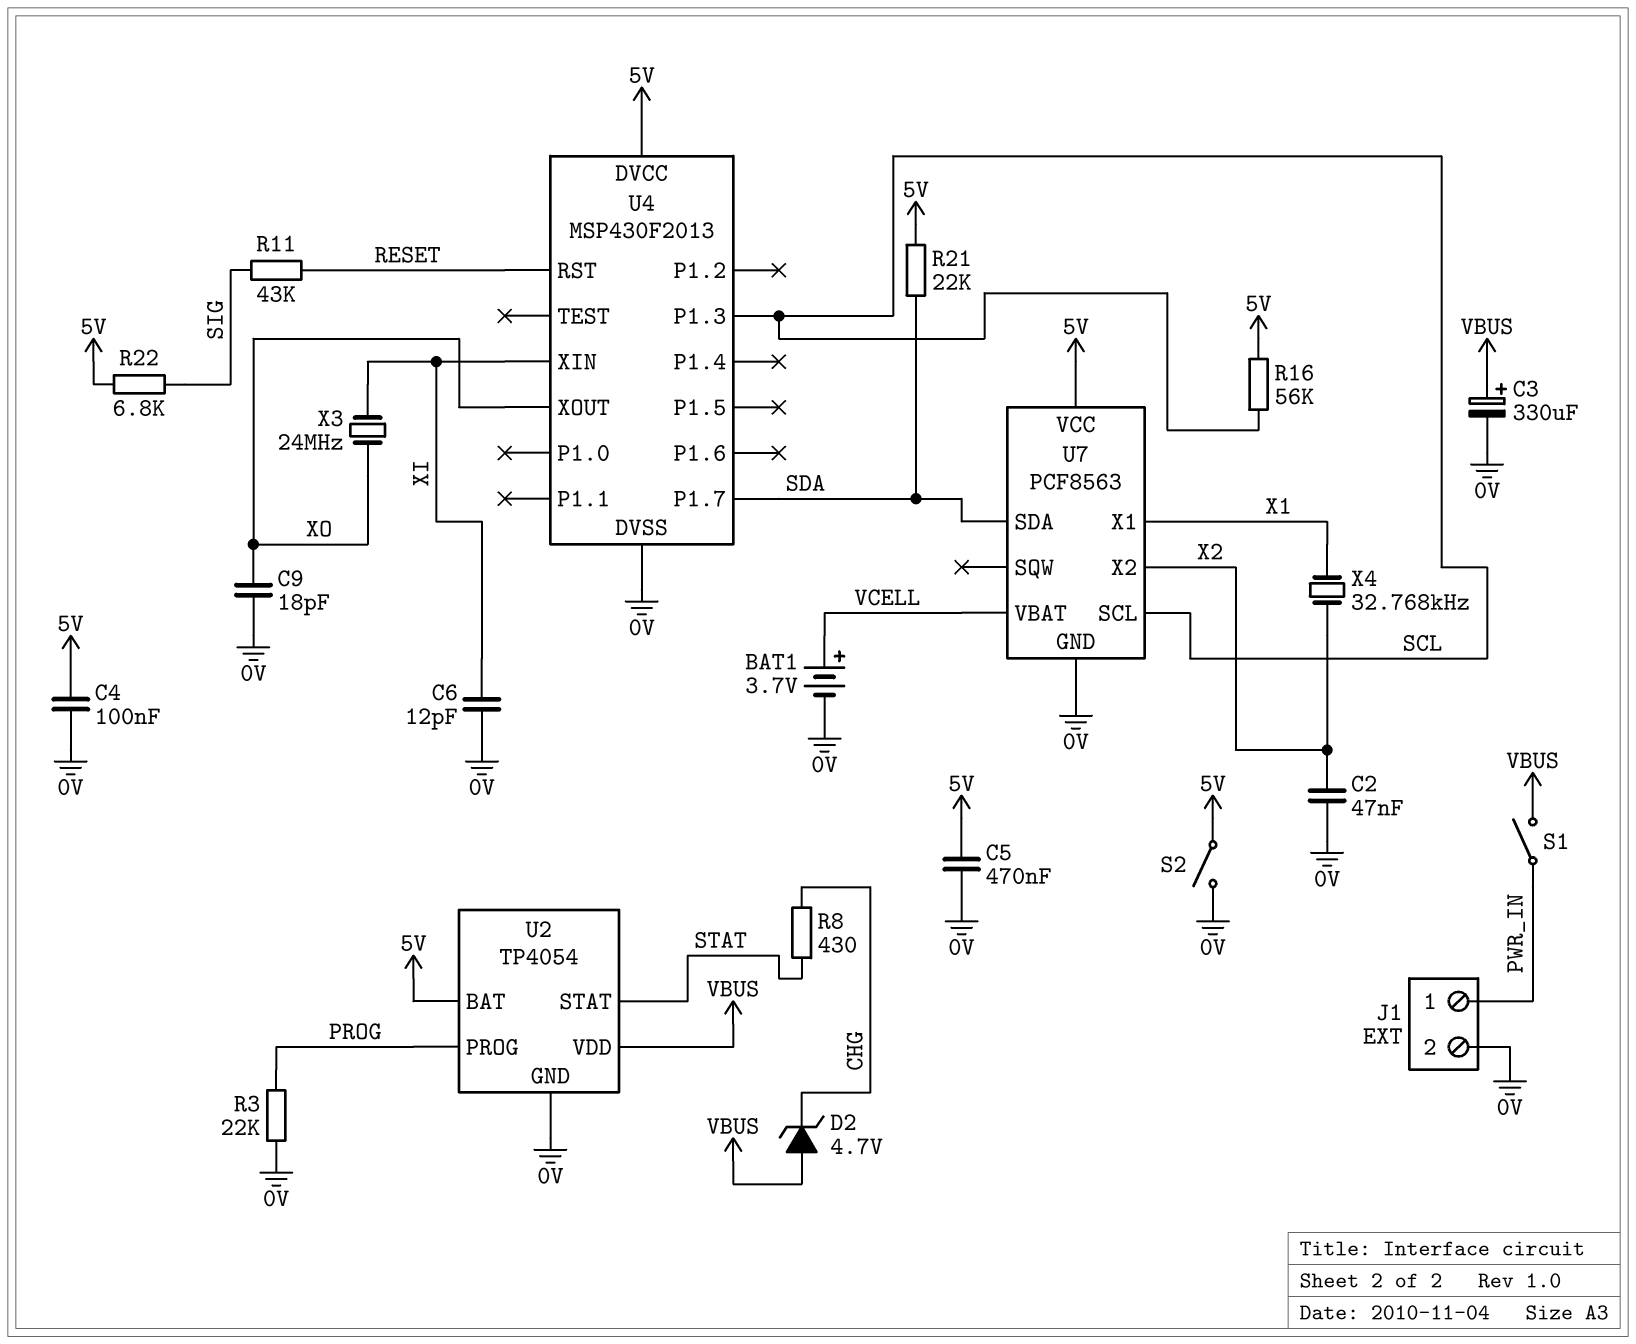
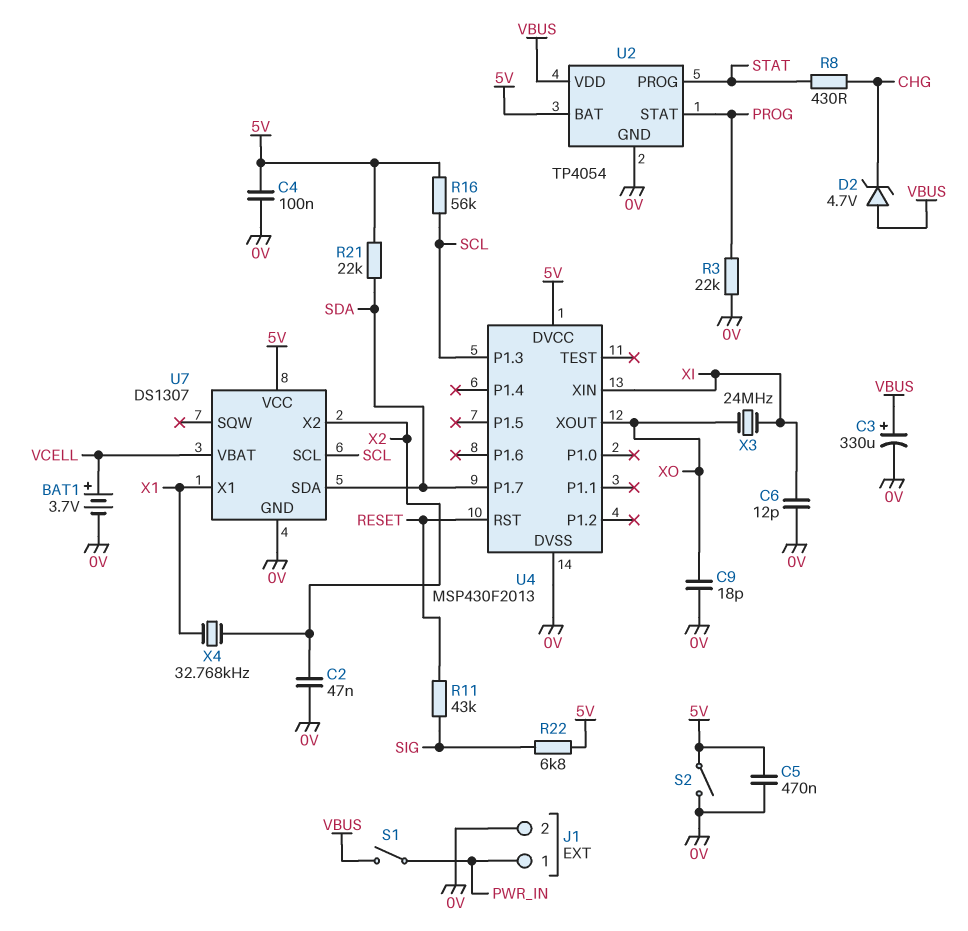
U2 pin PROG: PROG -> STAT
U2 pin STAT: STAT -> PROG
U7: PCF8563 -> DS1307

